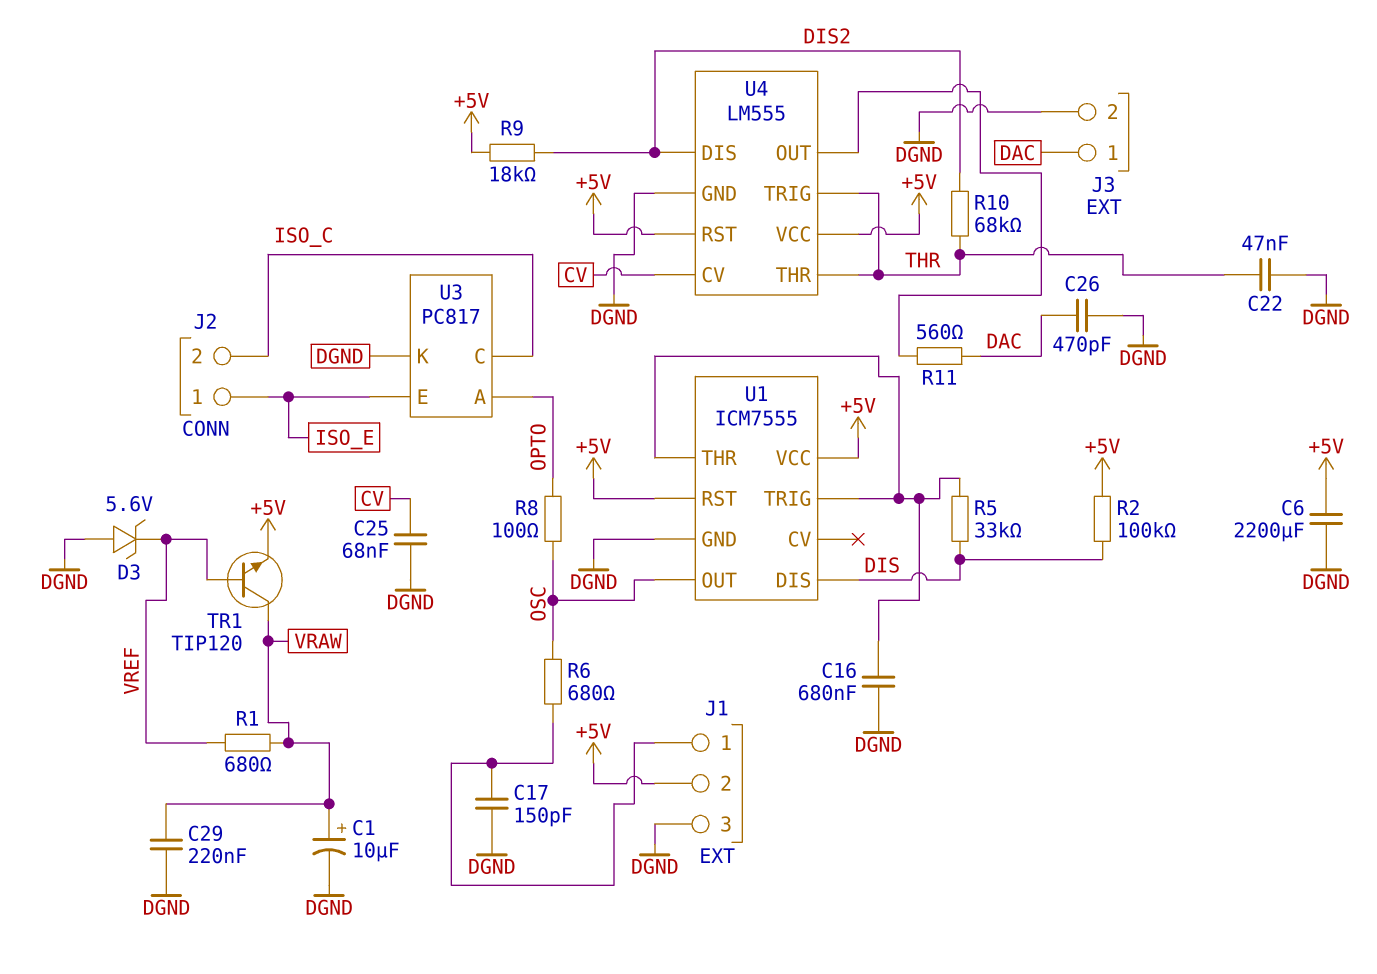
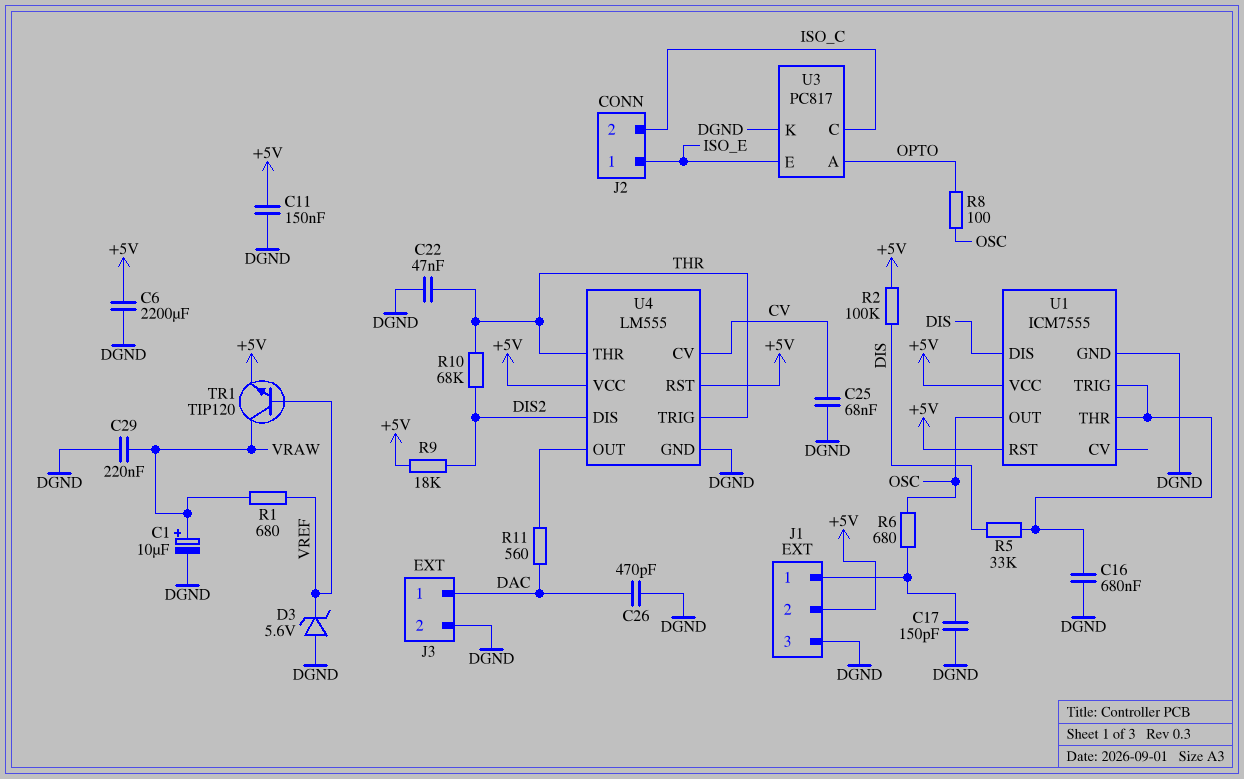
C11: none -> 150nF (+5V, DGND)

